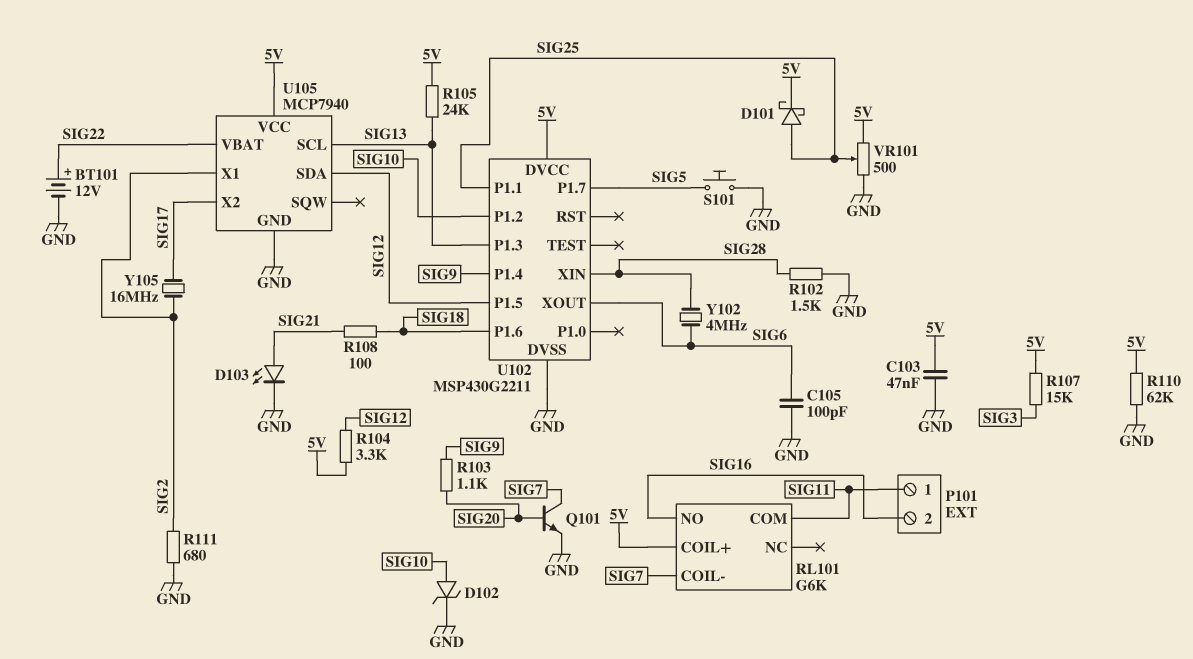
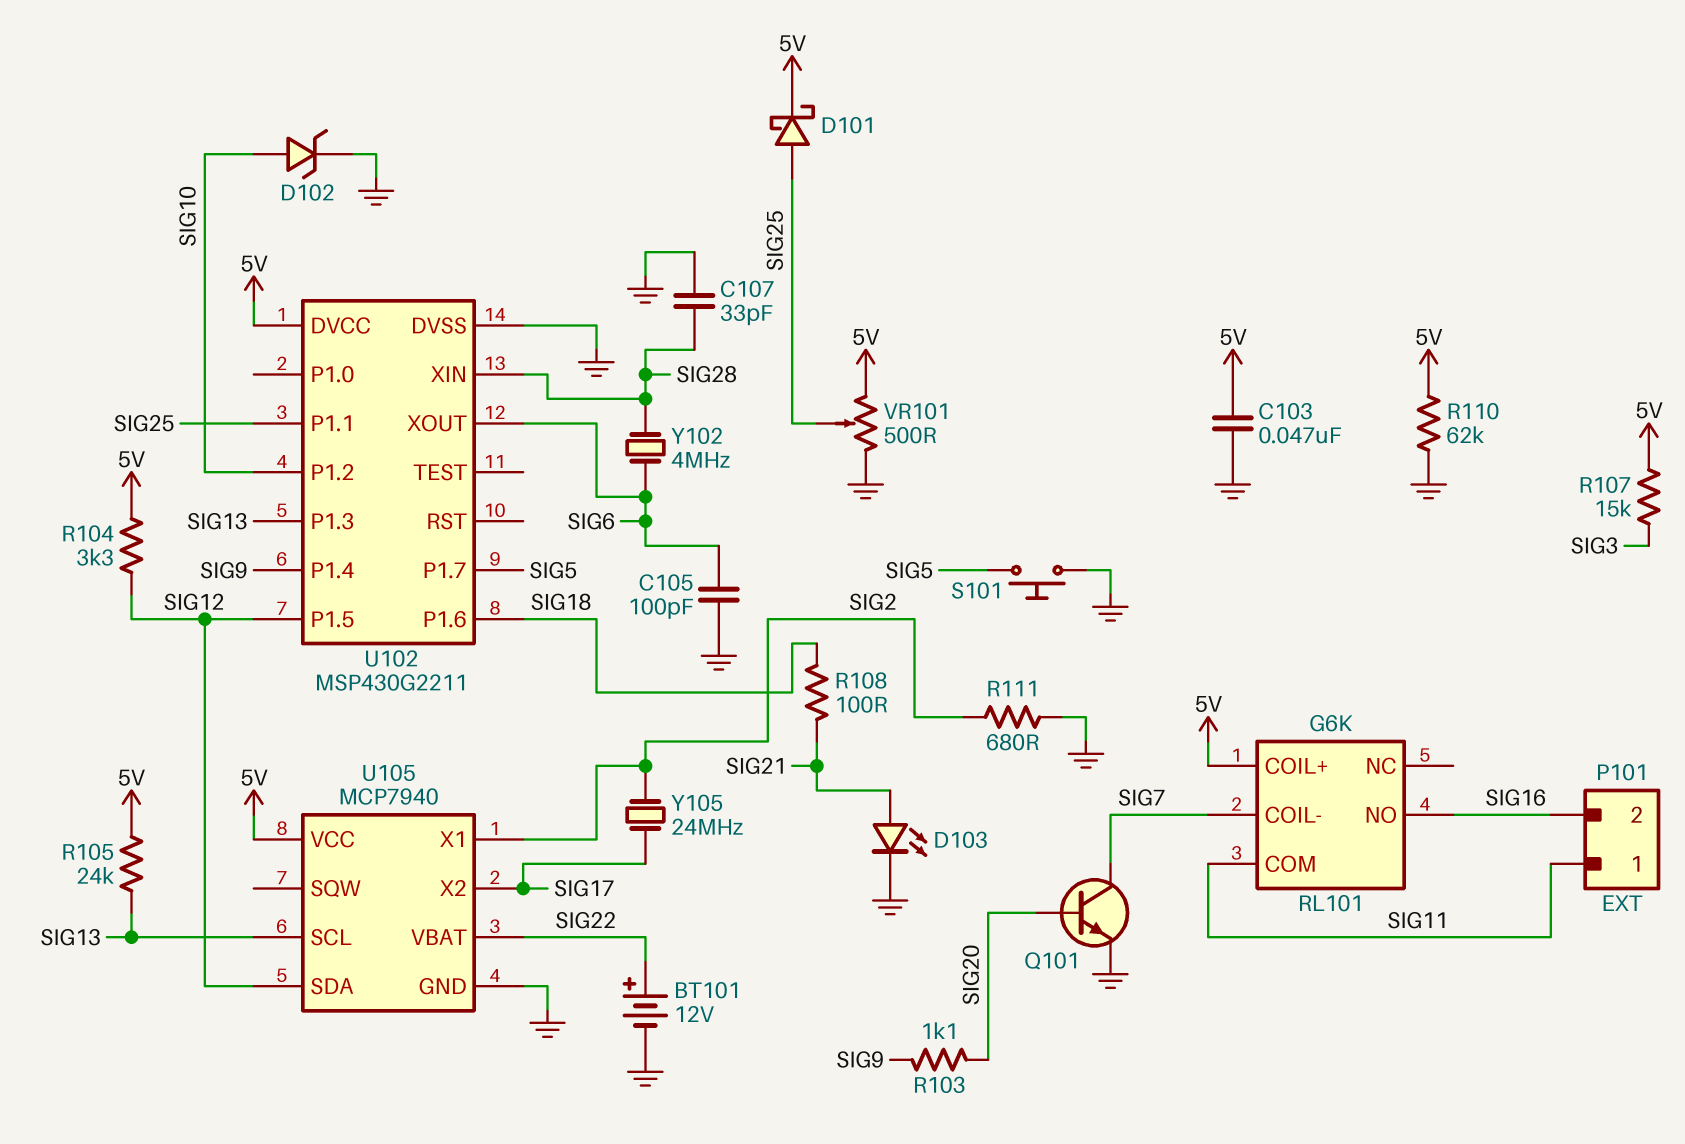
C107: none -> 33pF (GND, SIG28)
R102: 1.5k (GND, SIG28) -> none
Y105: 16MHz (SIG2, SIG17) -> 24MHz (SIG2, SIG17)

